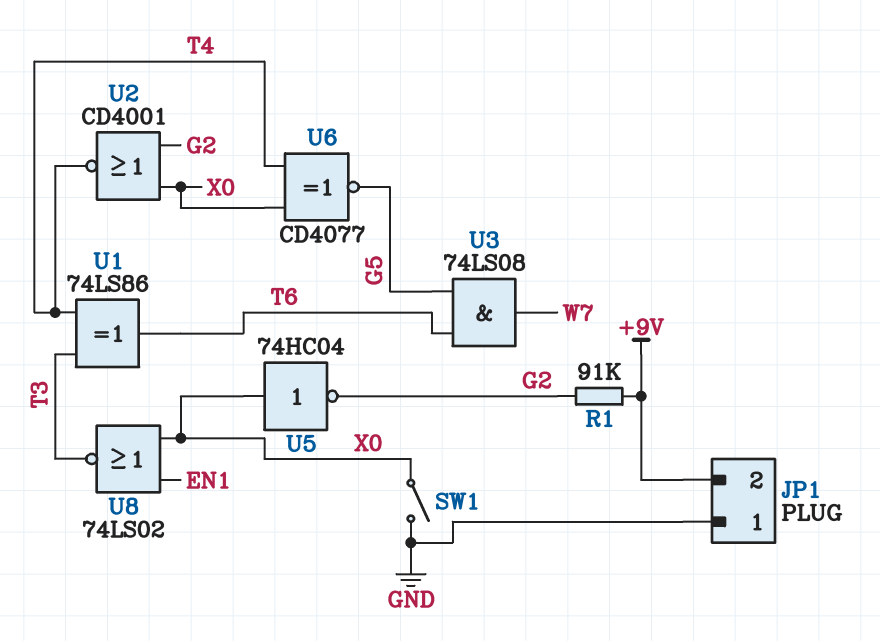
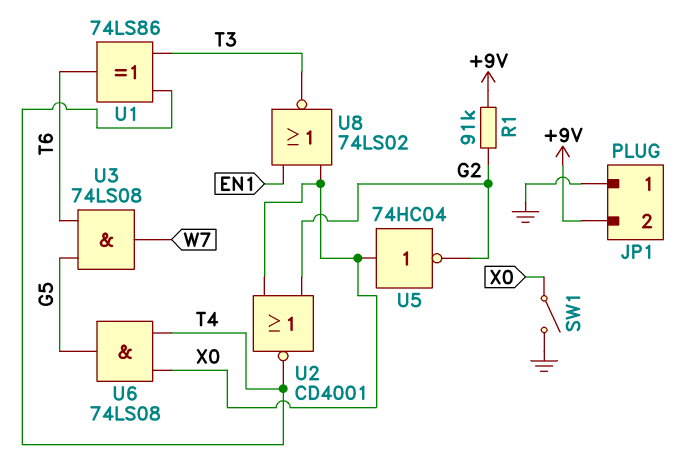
U6: XNOR CD4077 (in T4, in X0, out G5) -> AND 74LS08 (in T4, in X0, out G5)

